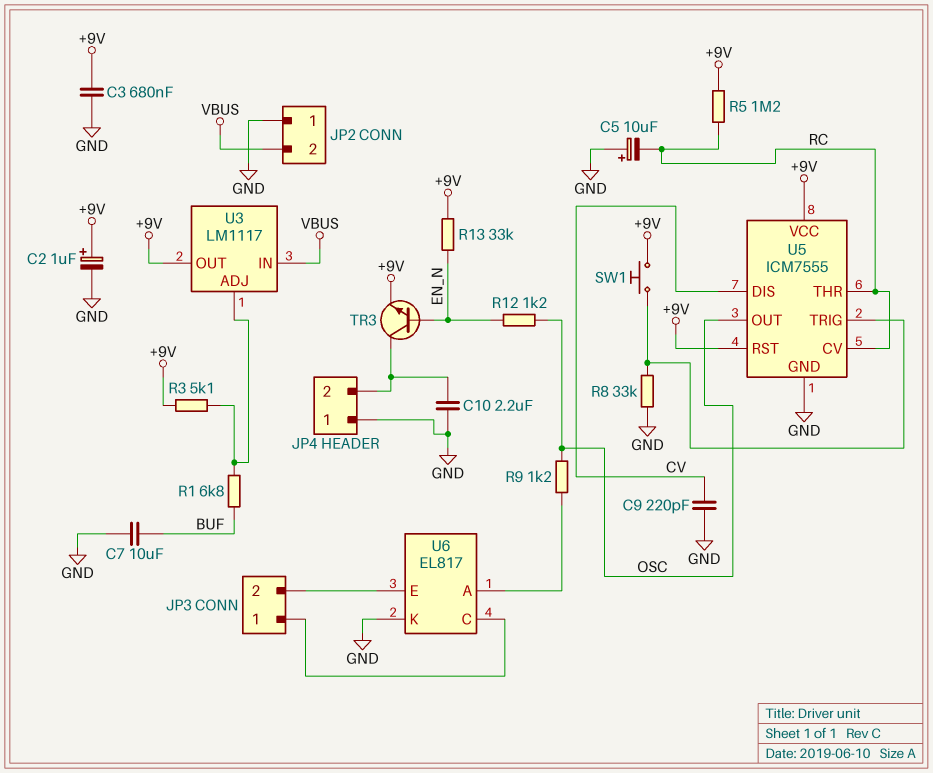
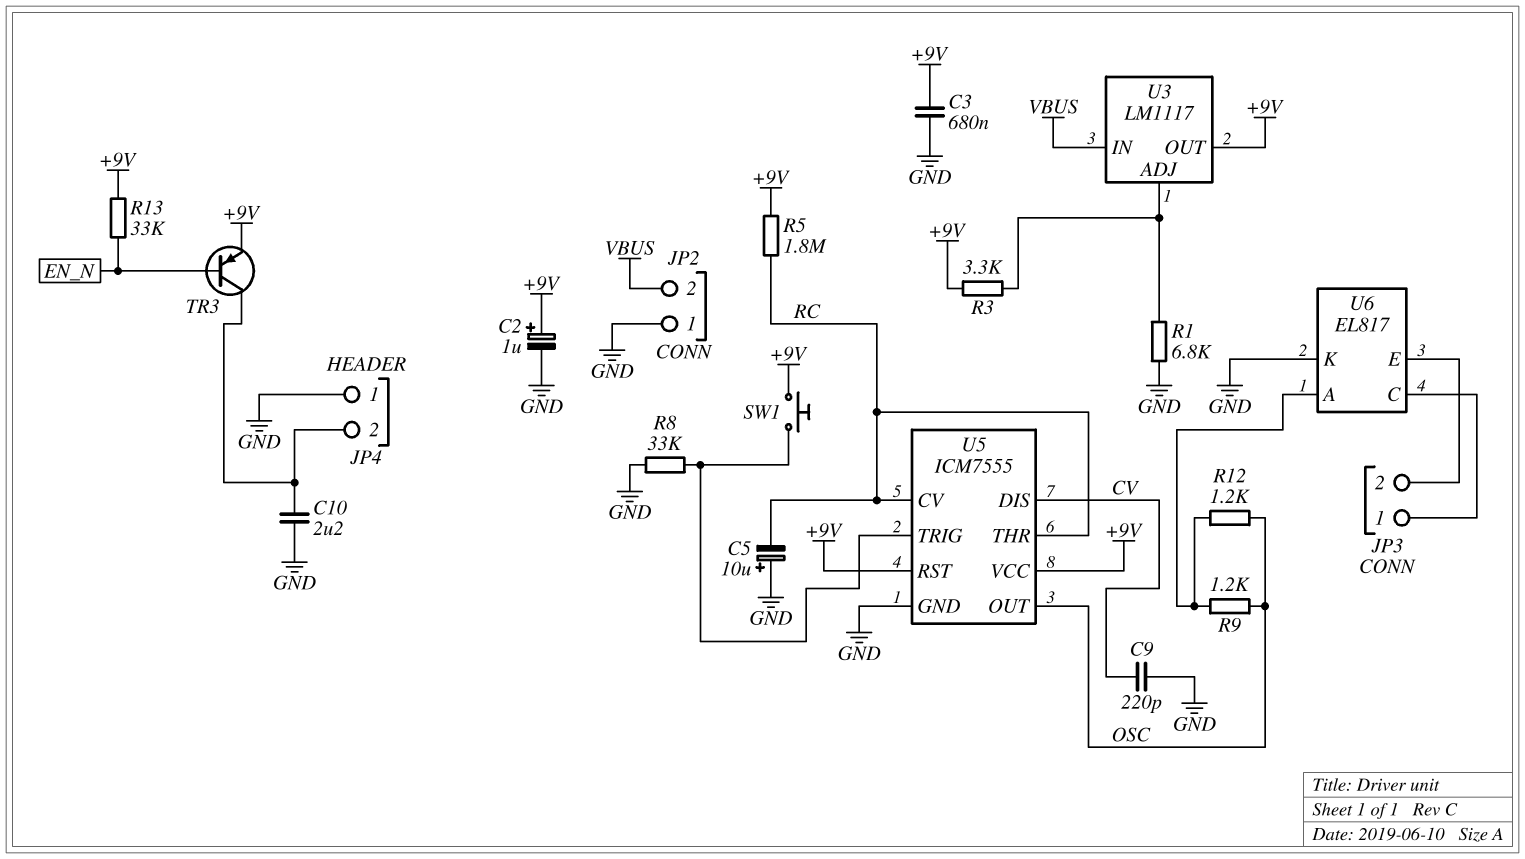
C7: 10uF (BUF, GND) -> none
R1: 6.8k (BUF, U3/ADJ) -> 6.8k (GND, U3/ADJ)
R3: 5.1k (+9V, U3/ADJ) -> 3.3k (+9V, U3/ADJ)
R5: 1.2M (+9V, RC) -> 1.8M (+9V, RC)
R12: 1.2k (EN_N, OSC) -> 1.2k (OSC, U6/A)
TR3: NPN (B EN_N, C JP4/2, E +9V) -> PNP (B EN_N, C JP4/2, E +9V)

